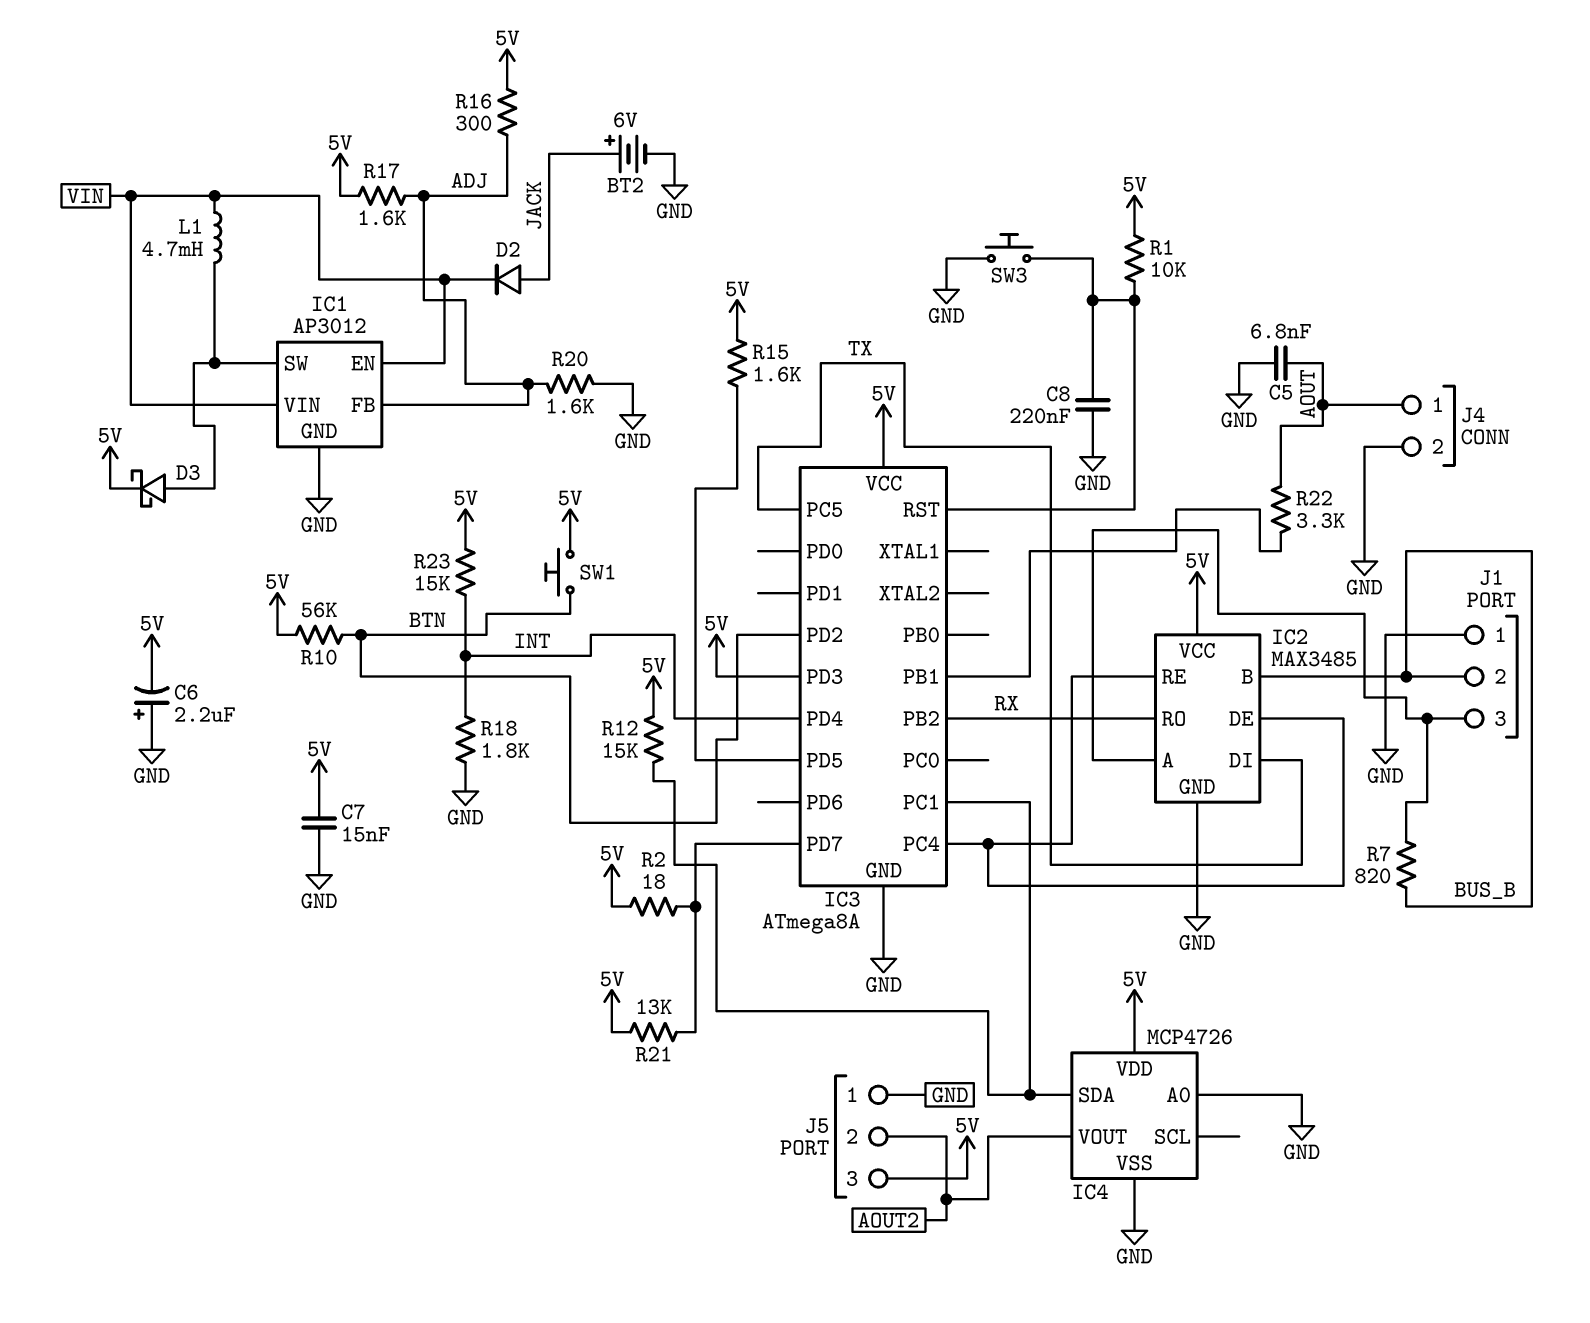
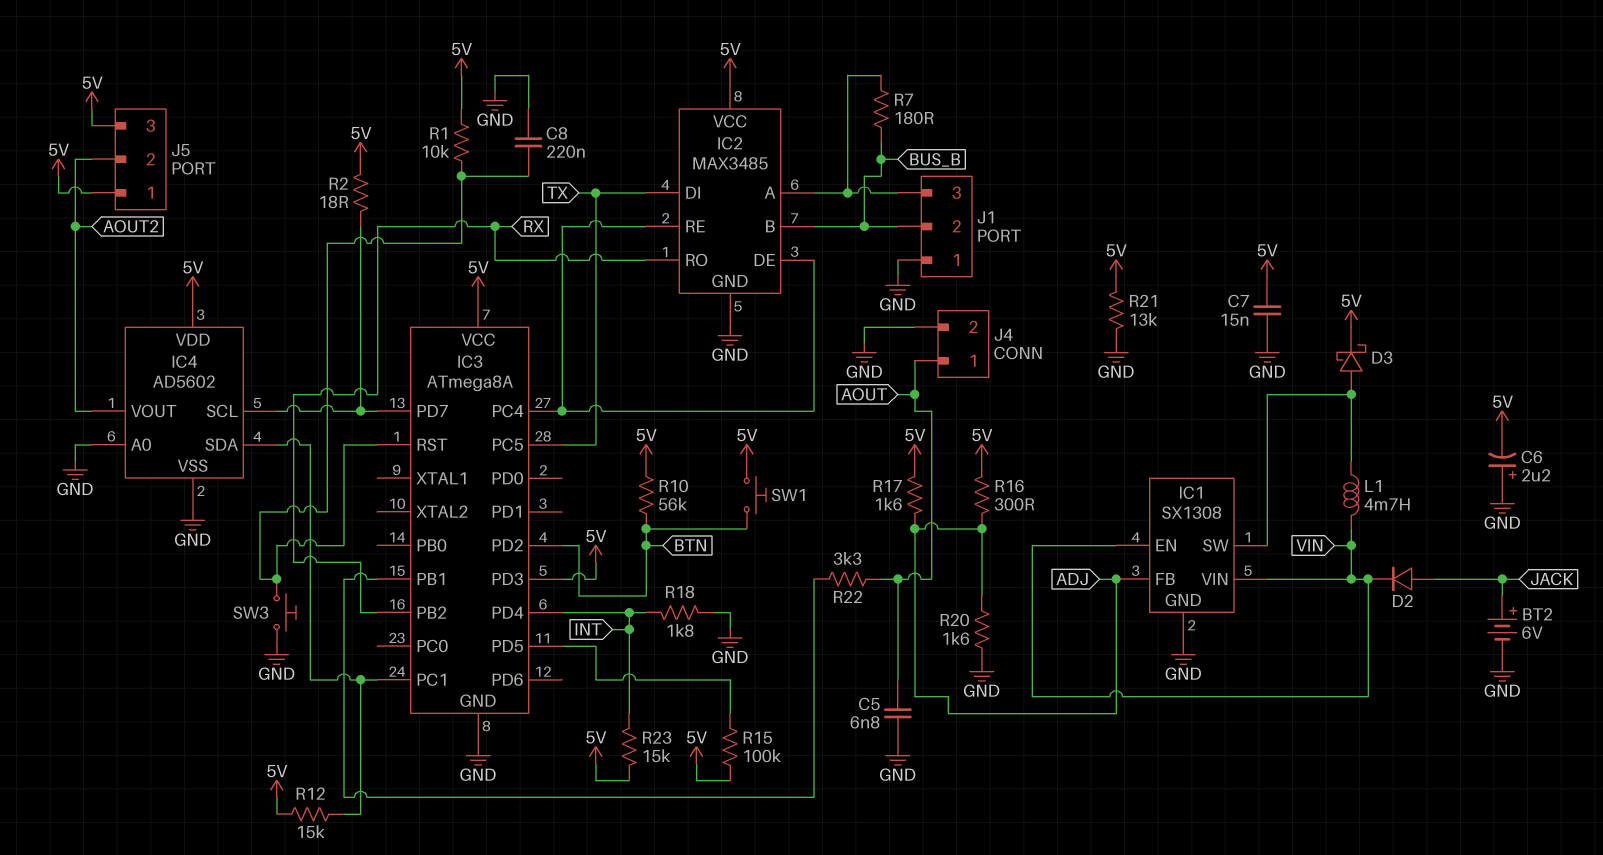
IC1: AP3012 -> SX1308
IC4: MCP4726 -> AD5602
IC4 pin SCL: none -> IC3/PD7
J5 pin 1: GND -> 5V
R7: 820 (BUS_B, IC2/A) -> 180 (BUS_B, IC2/A)
R15: 1.6k (5V, IC3/PD5) -> 100k (5V, IC3/PD5)
R21: 13k (5V, IC3/PD7) -> 13k (5V, GND)

